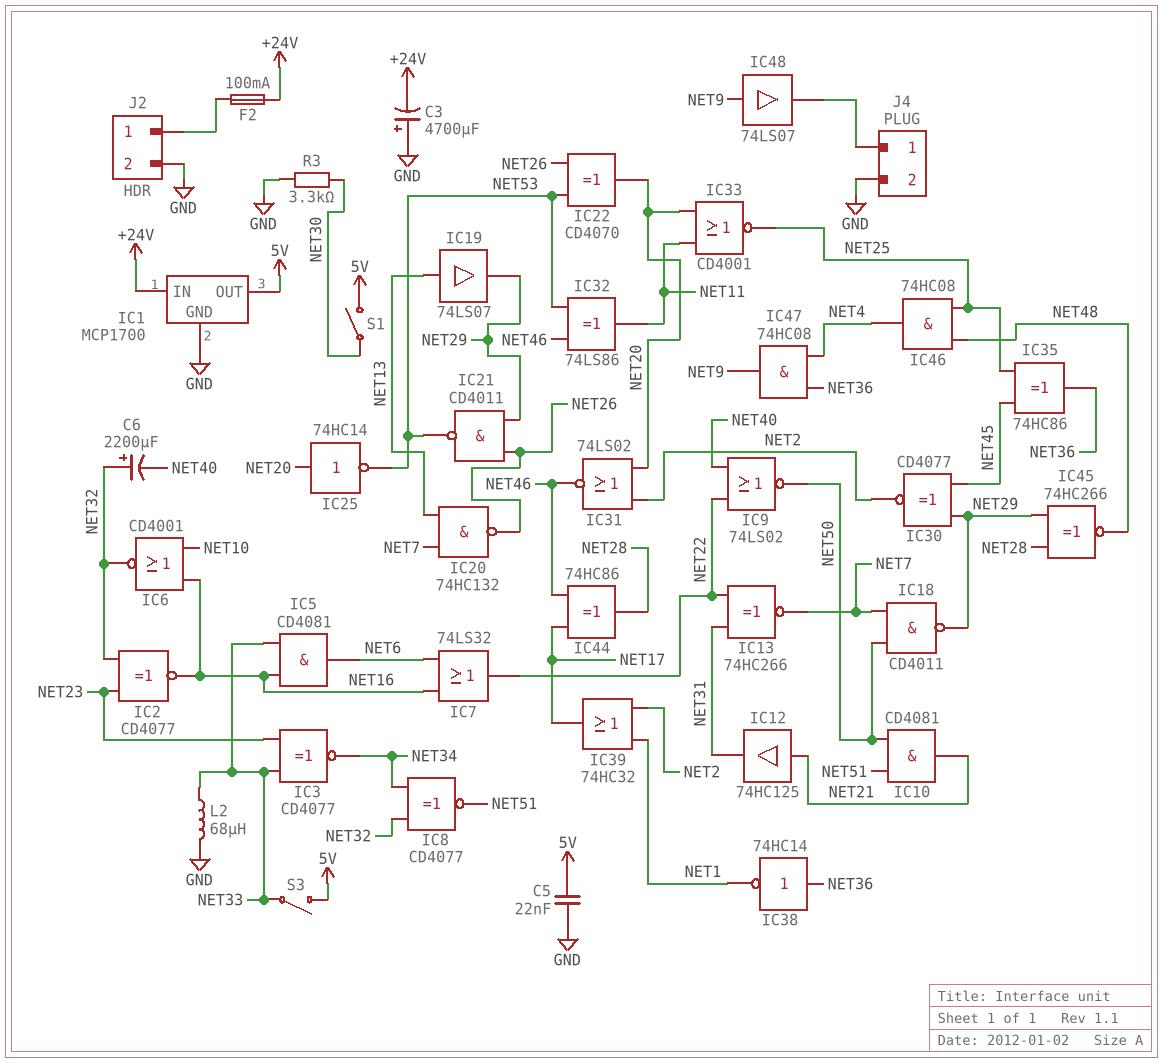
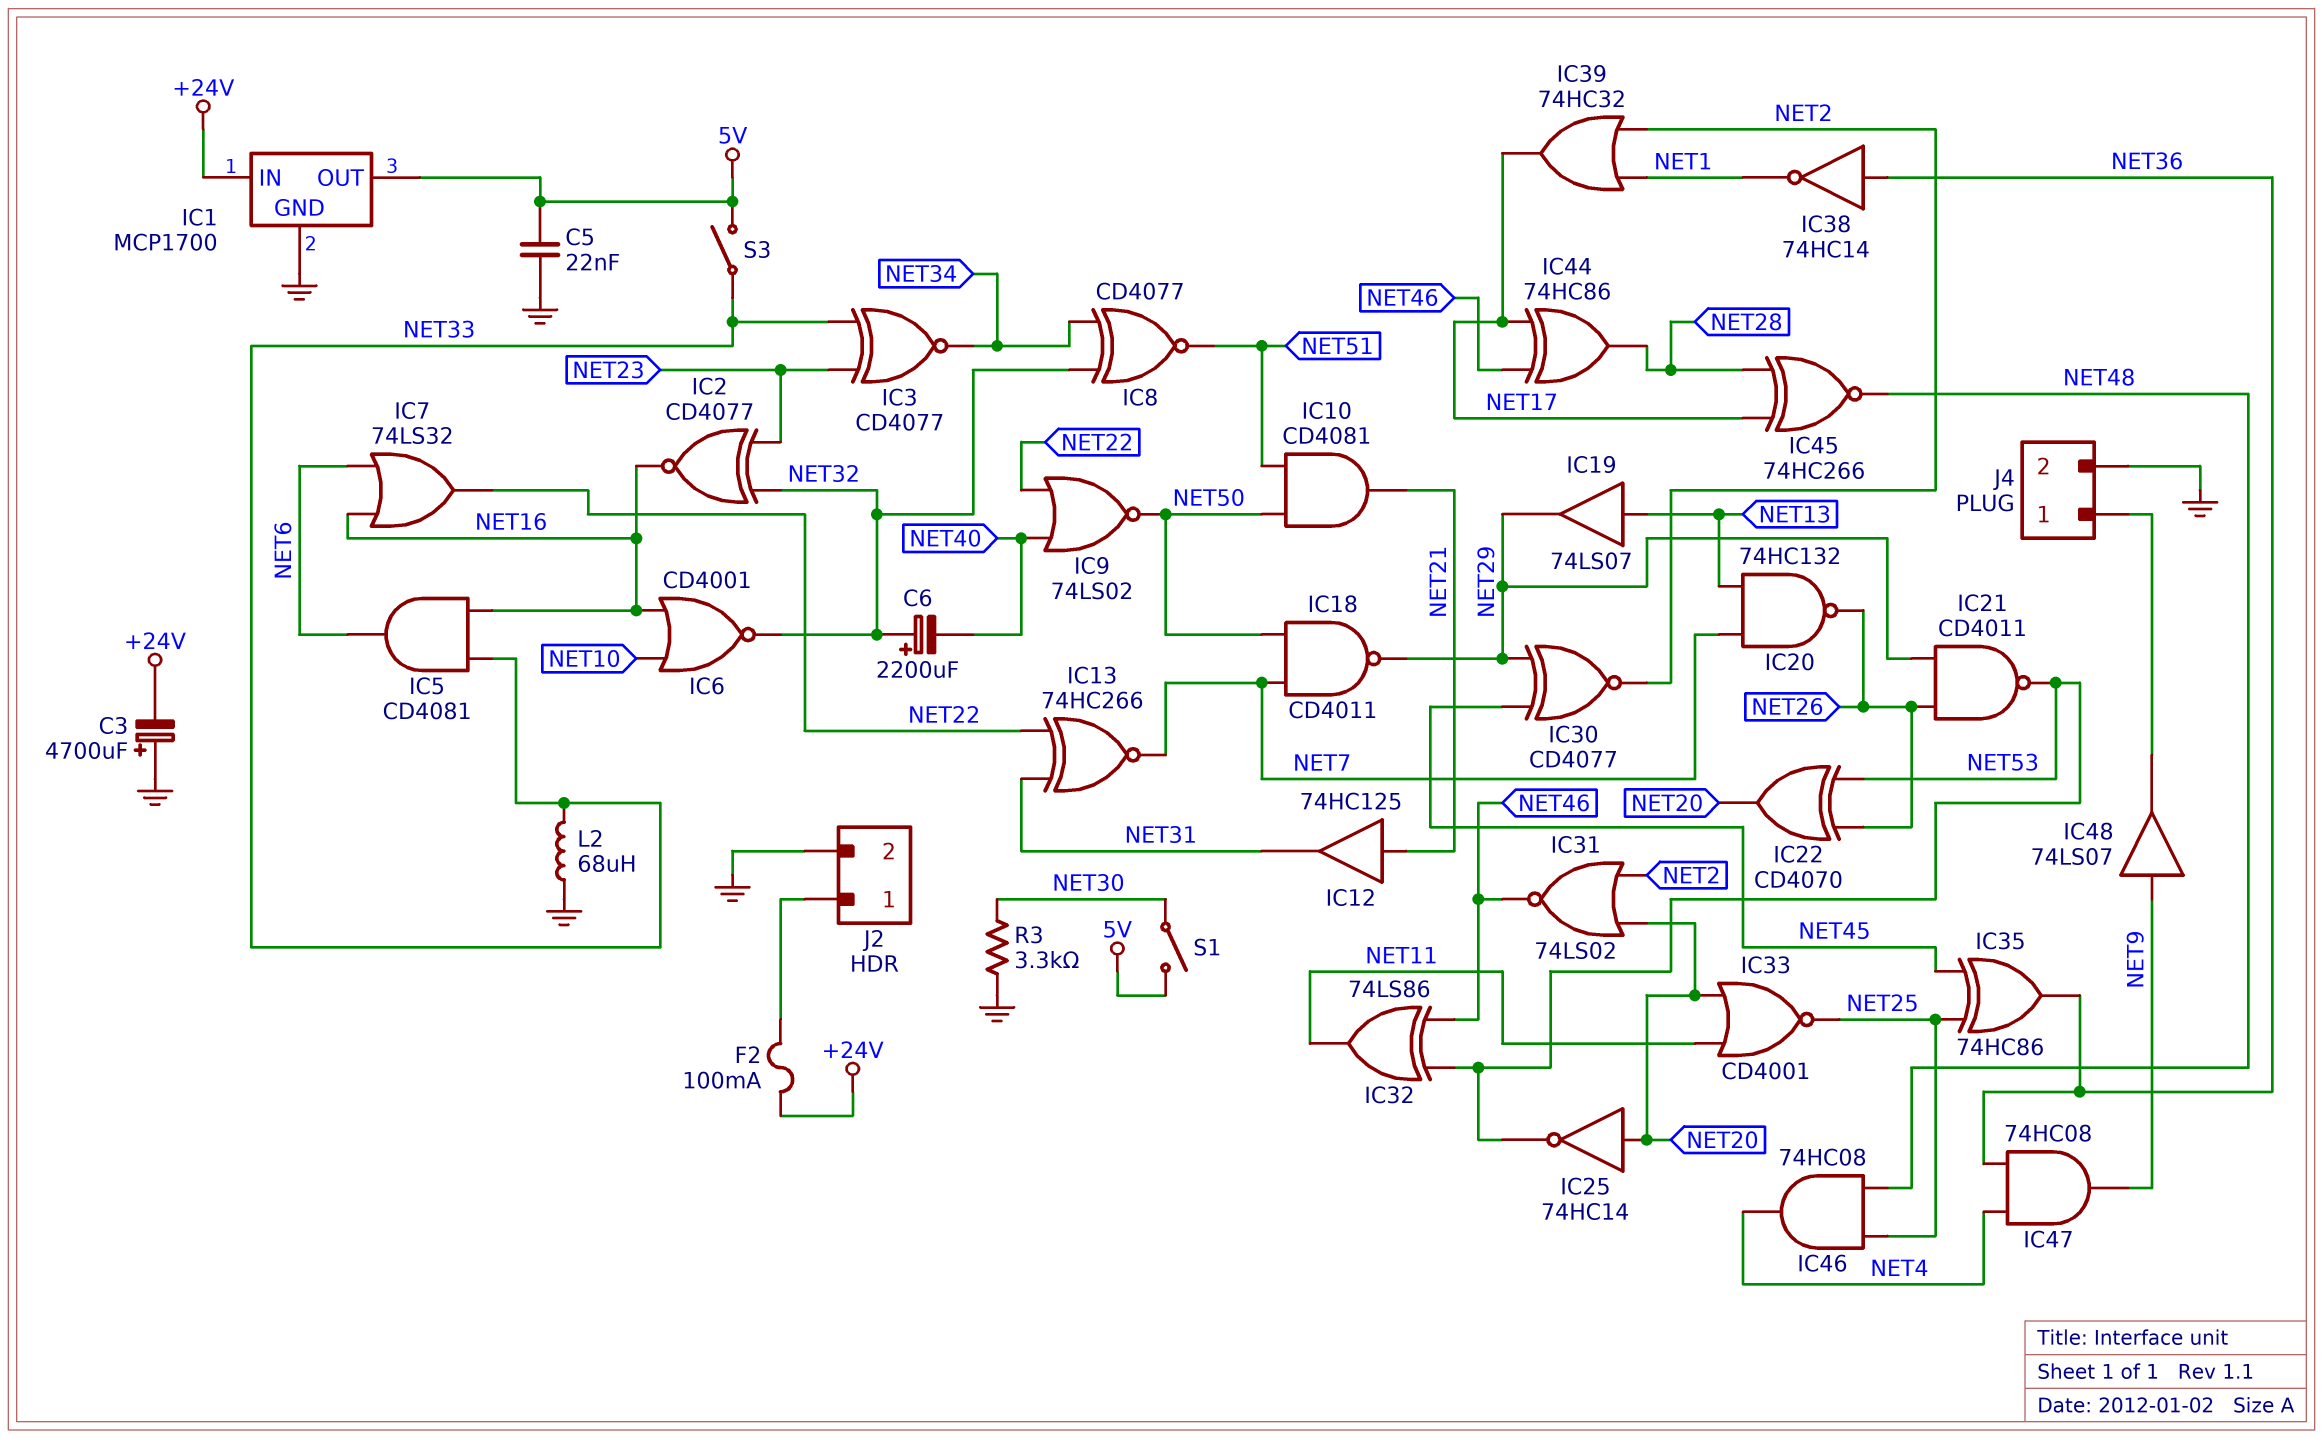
IC45: XNOR 74HC266 (in NET28, in NET29, out NET48) -> XNOR 74HC266 (in NET17, in NET28, out NET48)

